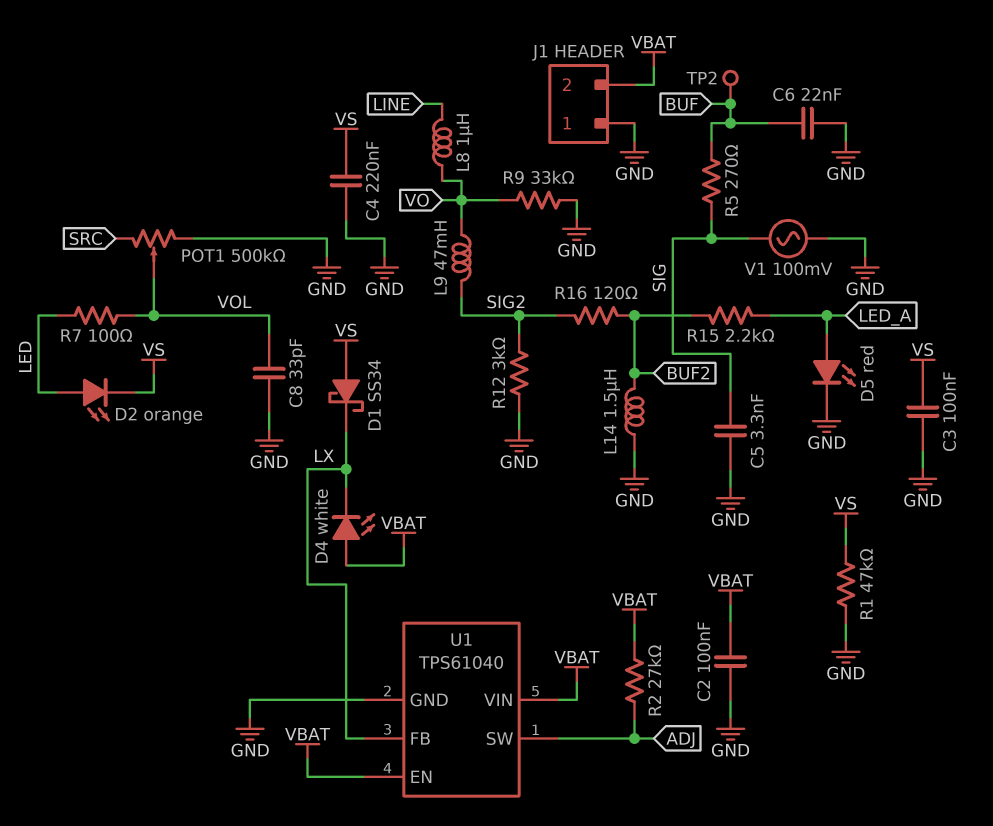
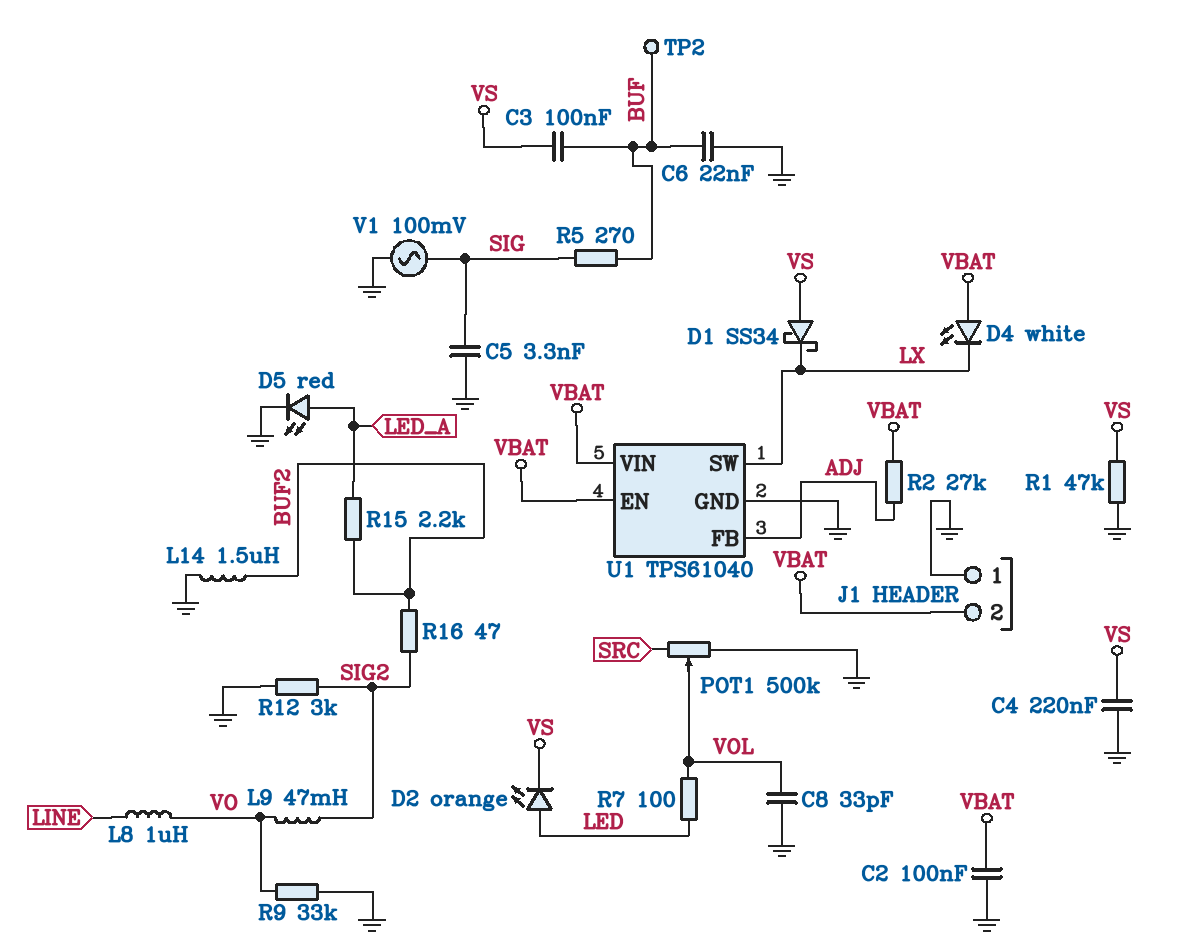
C3: 100nF (GND, VS) -> 100nF (BUF, VS)
R16: 120 (BUF2, SIG2) -> 47 (BUF2, SIG2)
U1 pin FB: LX -> ADJ
U1 pin SW: ADJ -> LX

